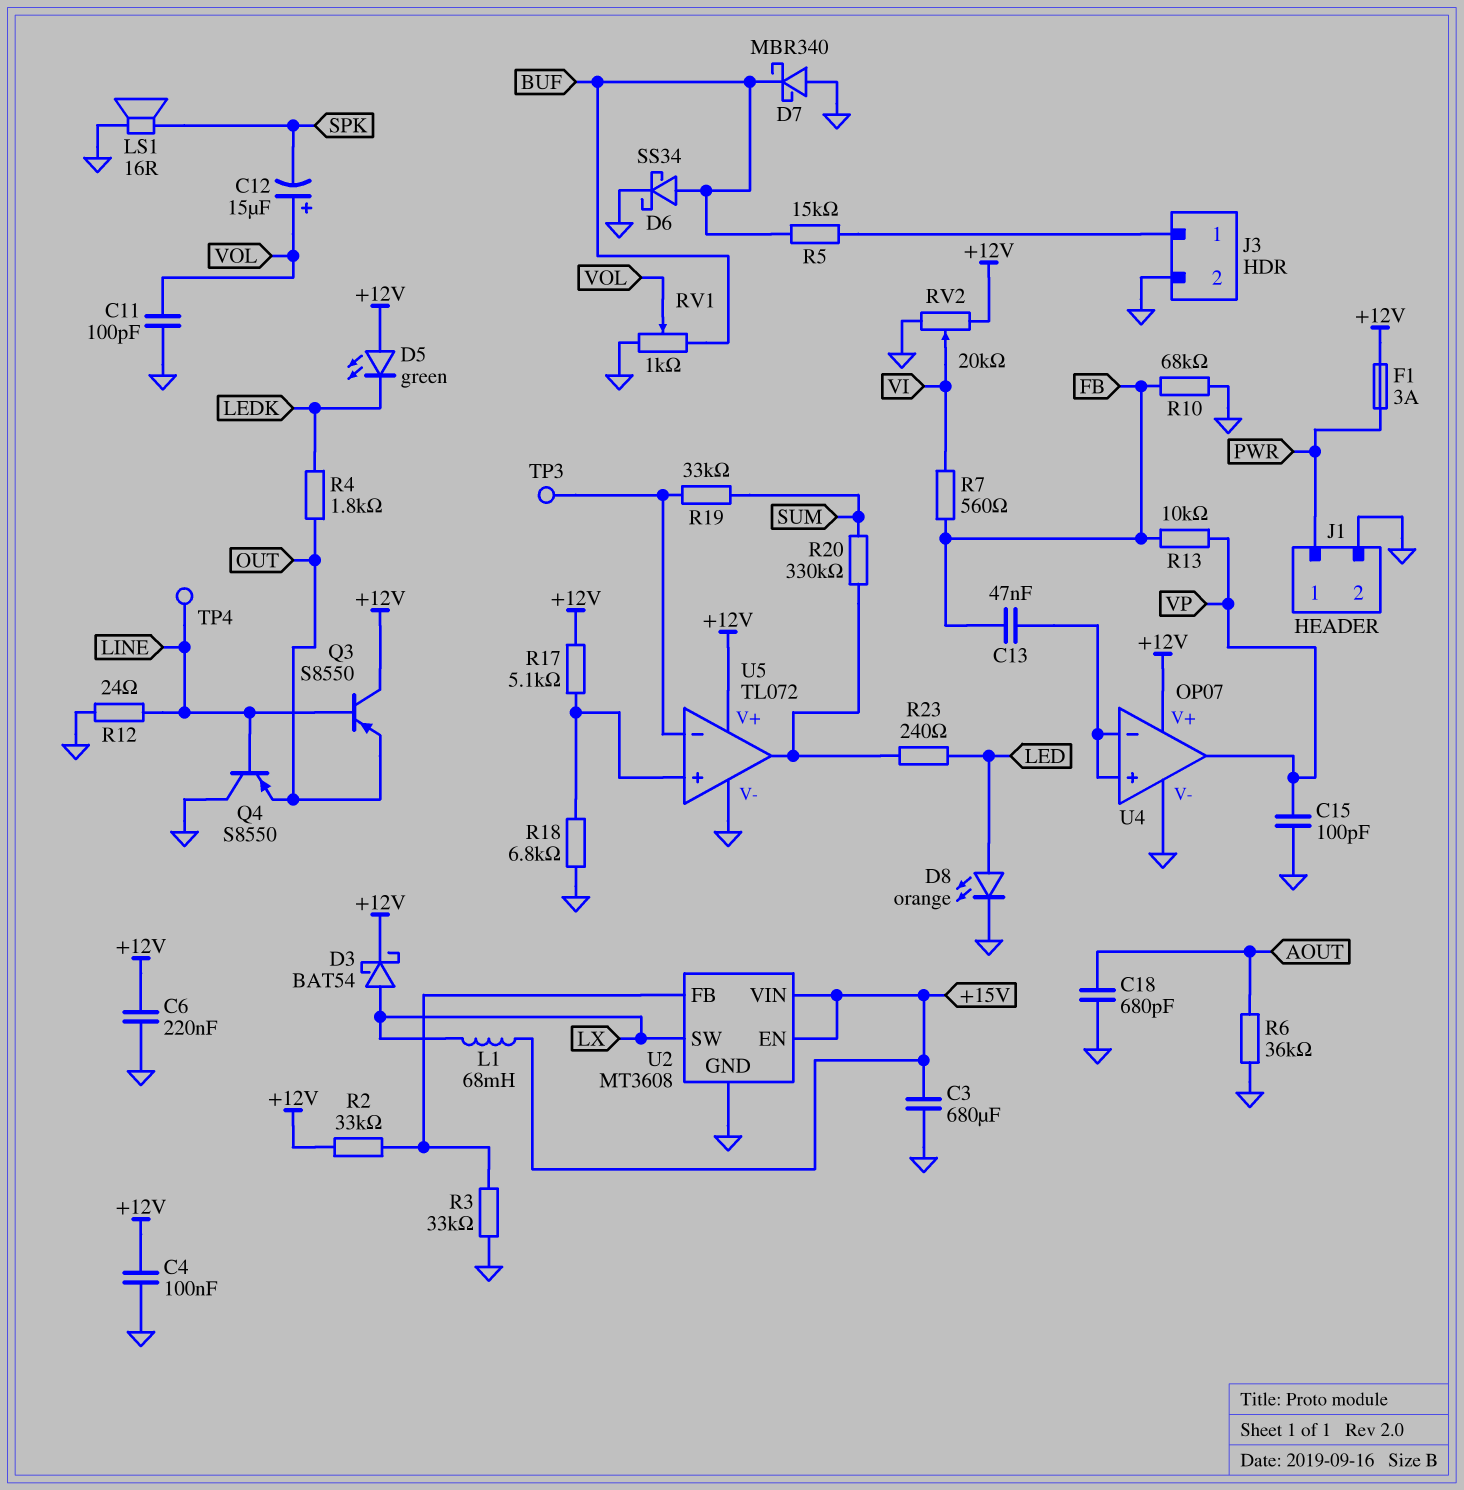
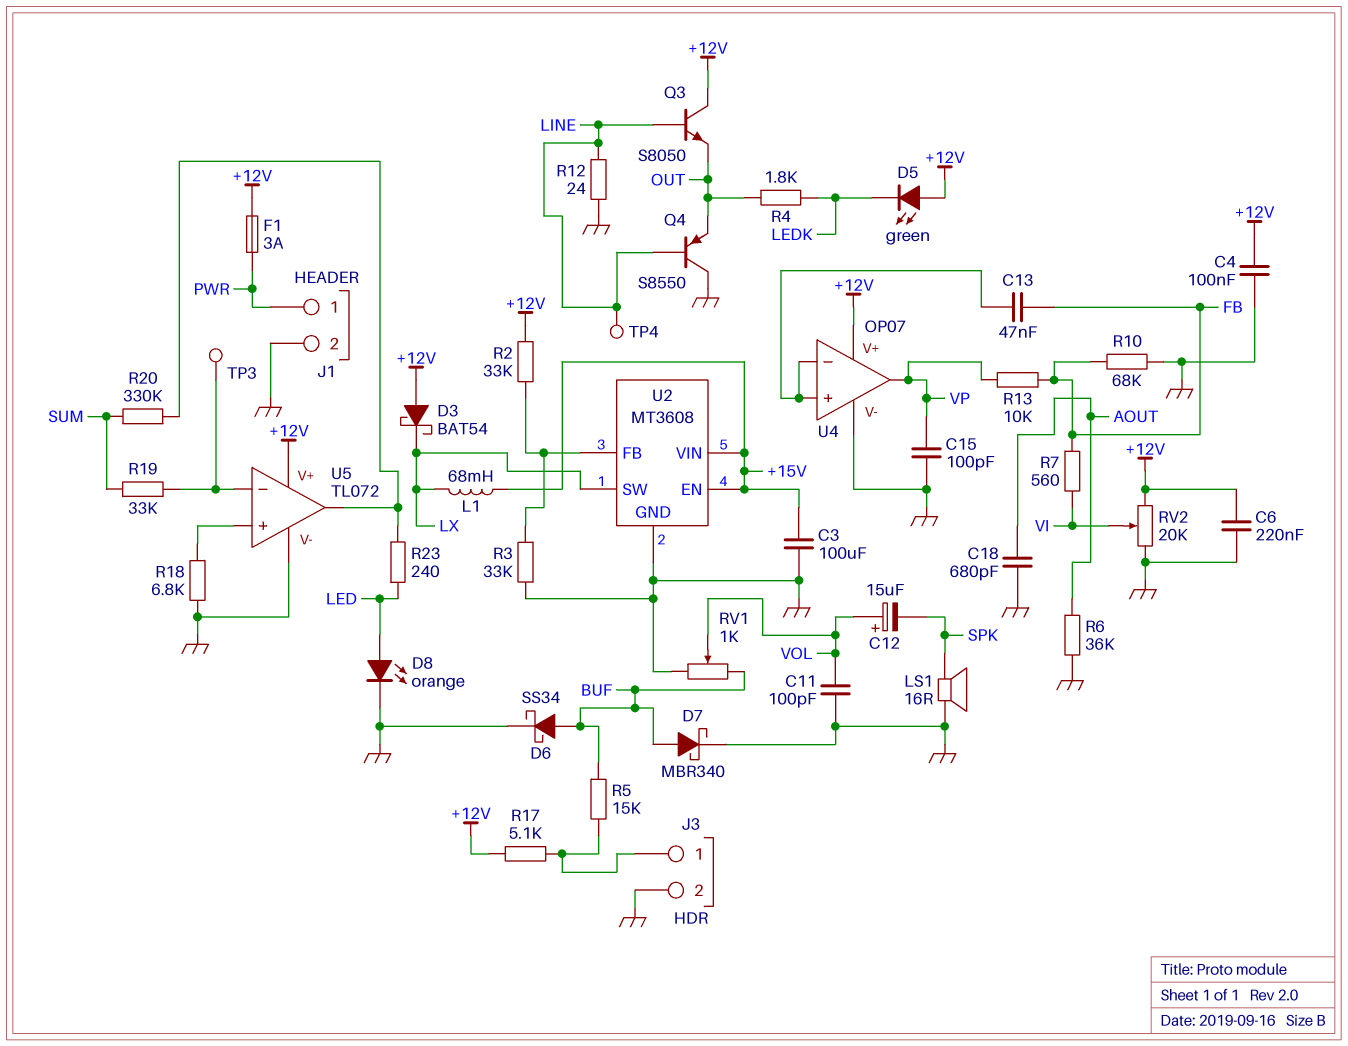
C3: 680uF (+15V, GND) -> 100uF (+15V, GND)
D3: schottky BAT54 (A LX, K +12V) -> schottky BAT54 (A +12V, K LX)
D7: schottky MBR340 (A GND, K BUF) -> schottky MBR340 (A BUF, K GND)
Q3: PNP S8550 (B LINE, C +12V, E OUT) -> NPN S8050 (B LINE, C +12V, E OUT)
R17: 5.1k (+12V, U5/in+) -> 5.1k (+12V, J3/1)

